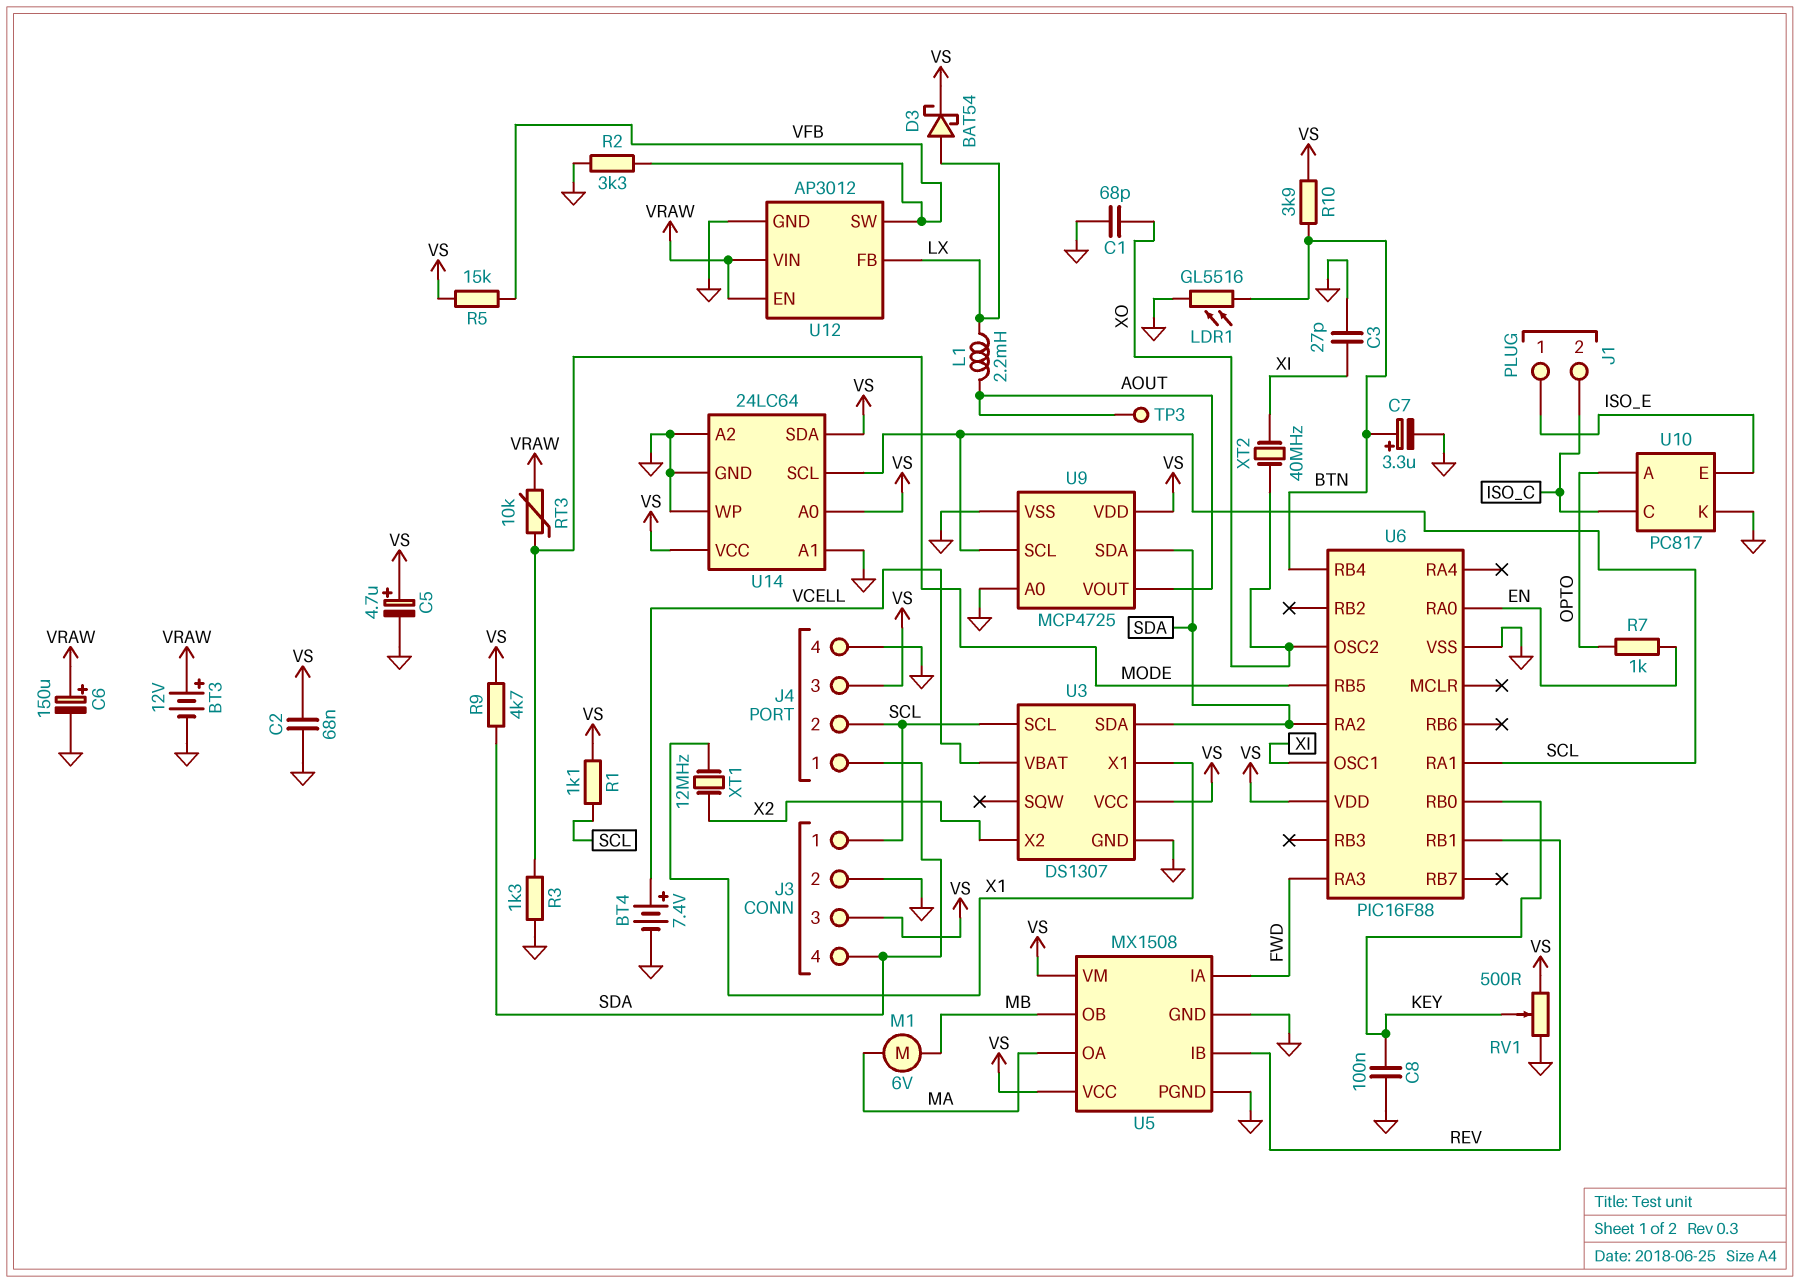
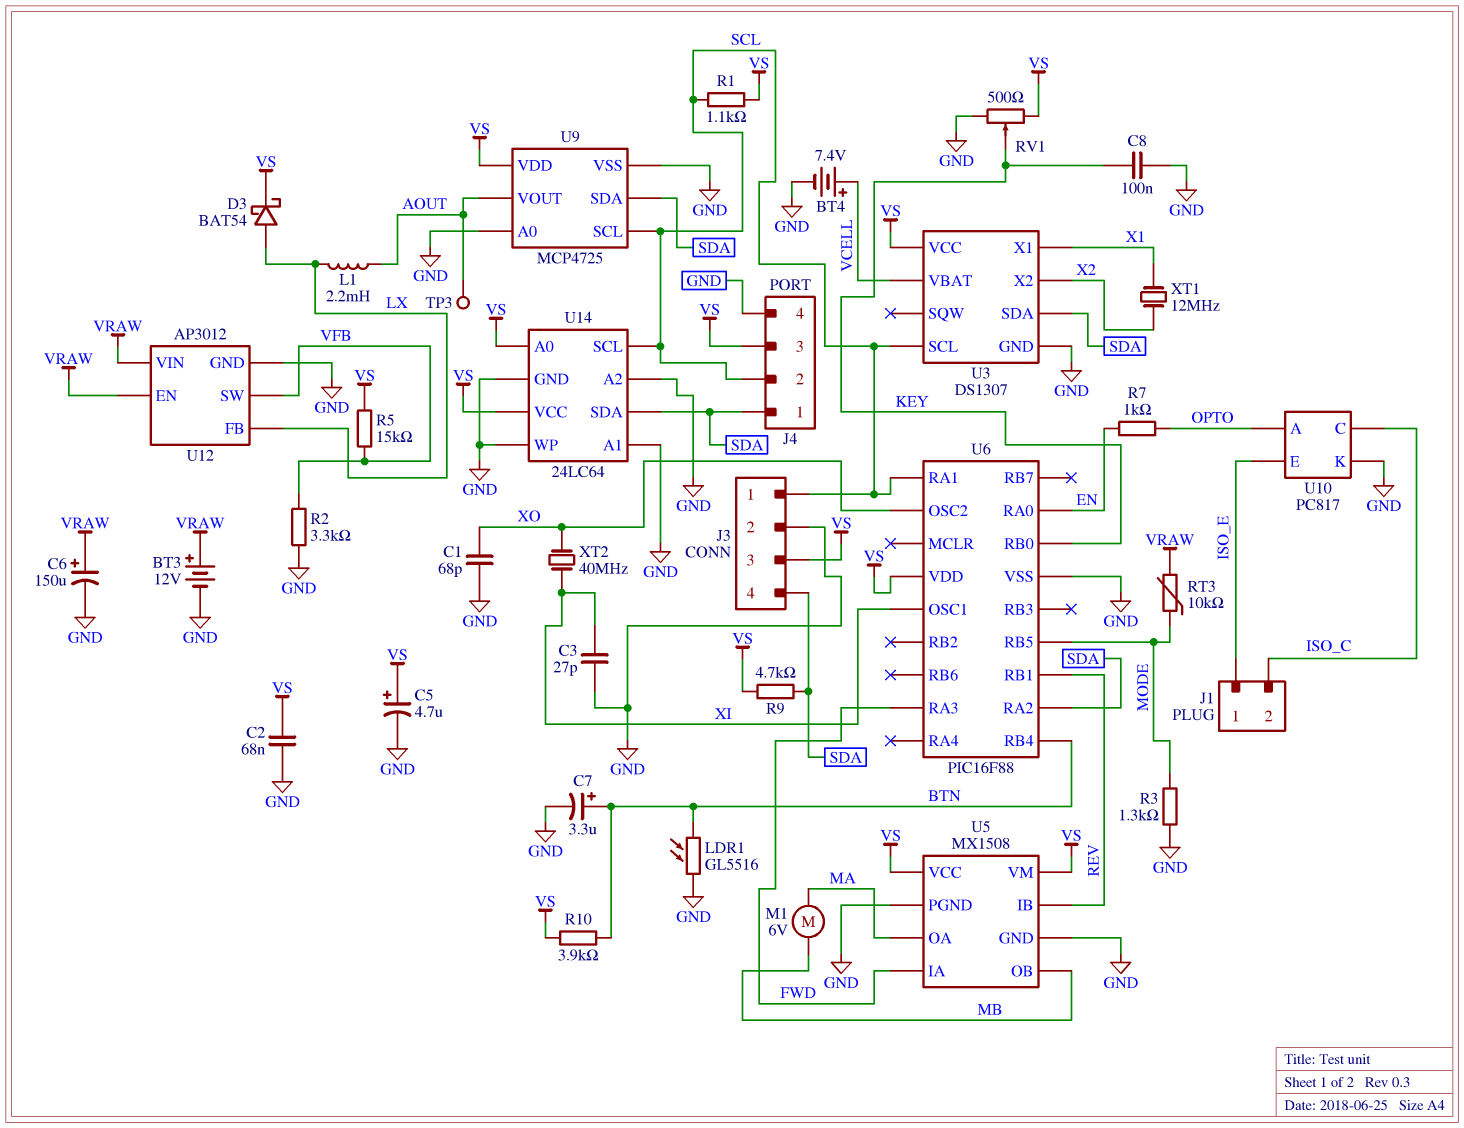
U14 pin SDA: VS -> SDA

